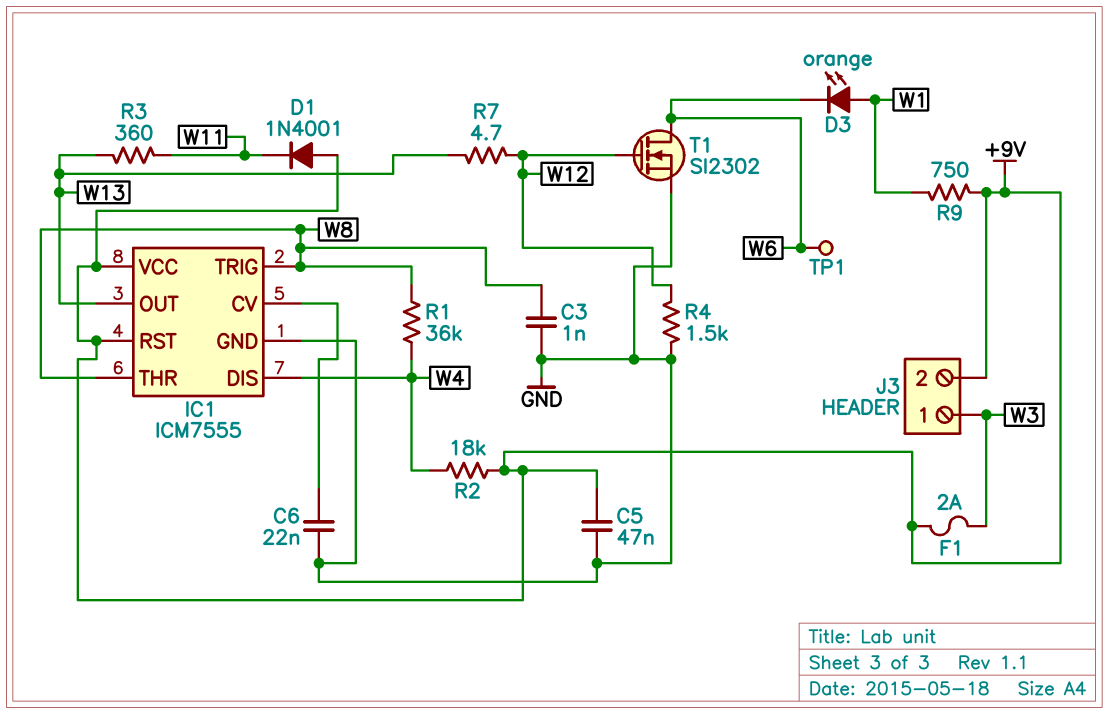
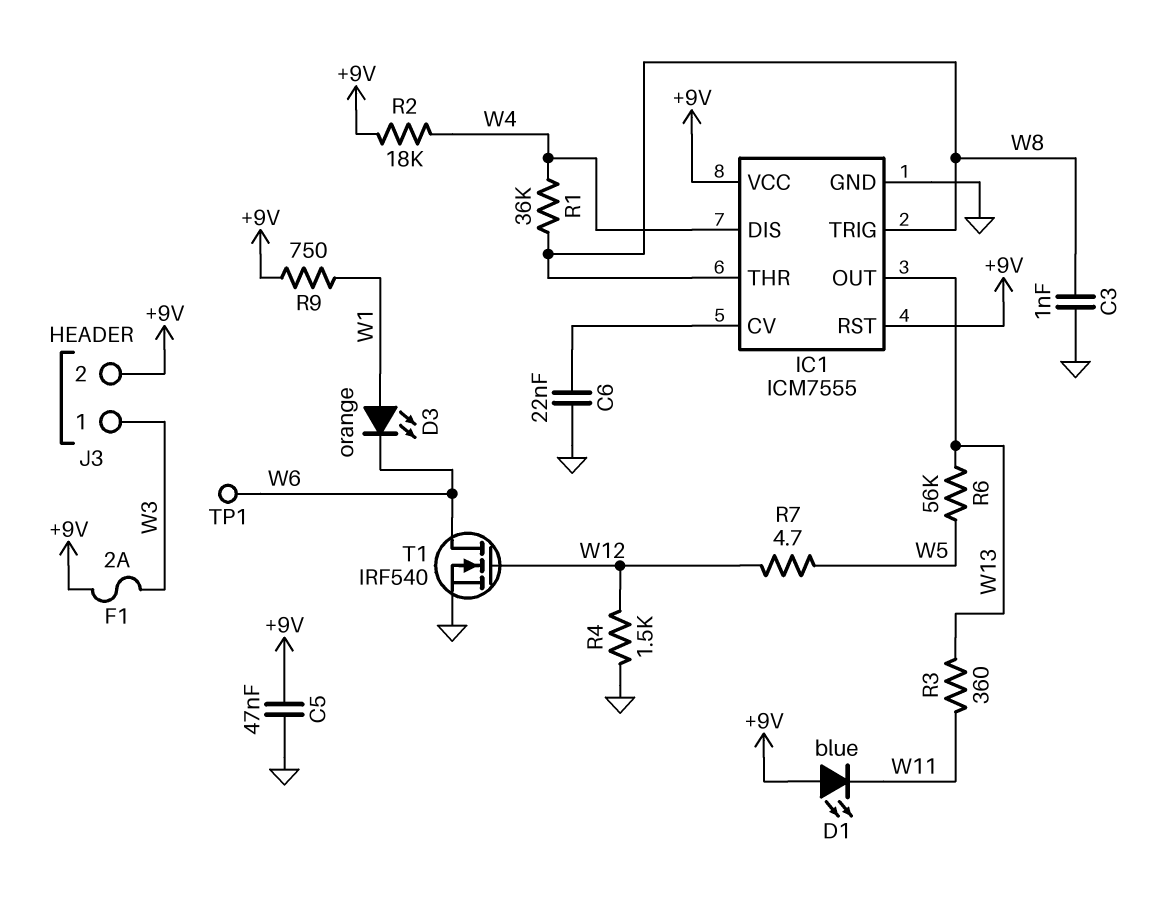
D1: diode 1N4001 (A +9V, K W11) -> LED blue (A +9V, K W11)
R6: none -> 56k (W5, W13)
R7: 4.7 (W12, W13) -> 4.7 (W5, W12)
T1: NMOS SI2302 (G W12, D W6, S GND) -> NMOS IRF540 (G W12, D W6, S GND)

